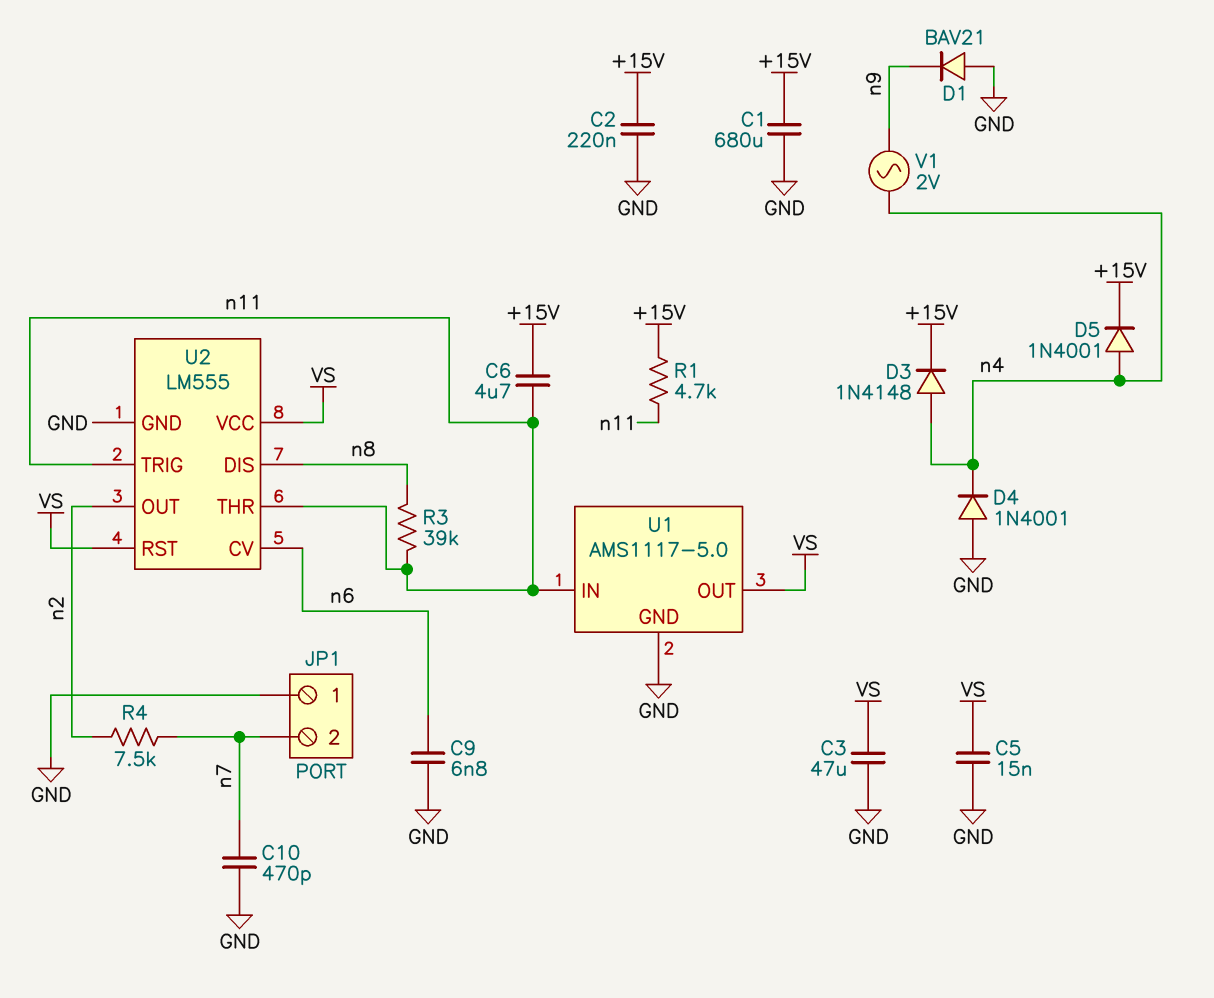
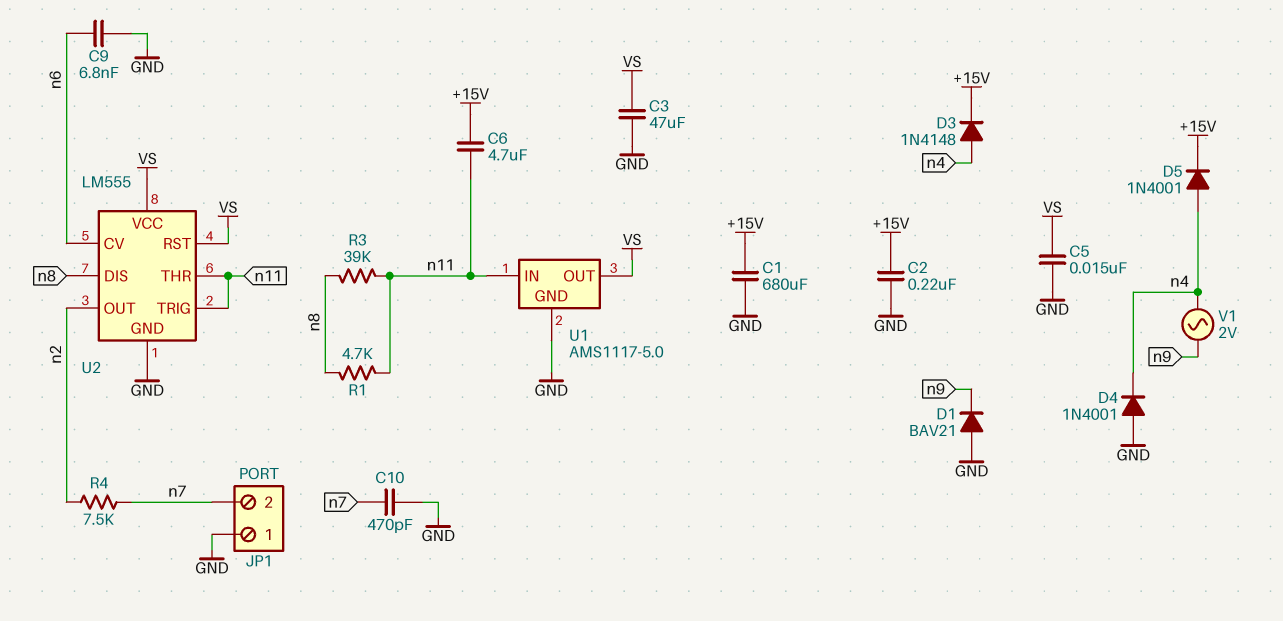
R1: 4.7k (+15V, n11) -> 4.7k (n8, n11)

